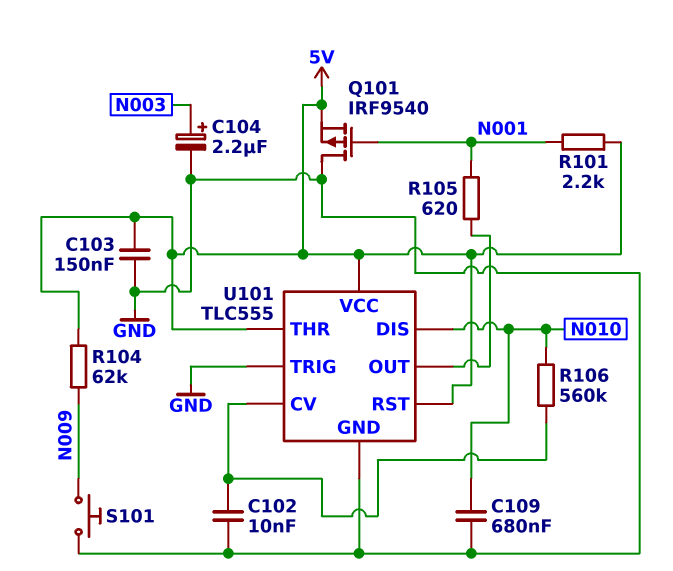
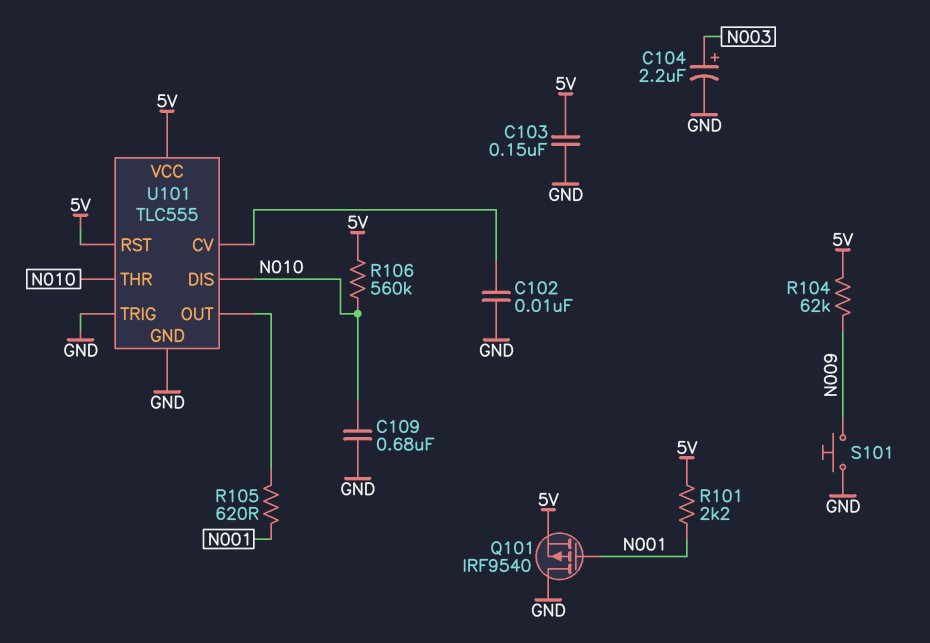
R106: 560k (N010, U101/CV) -> 560k (5V, N010)
U101 pin THR: 5V -> N010

